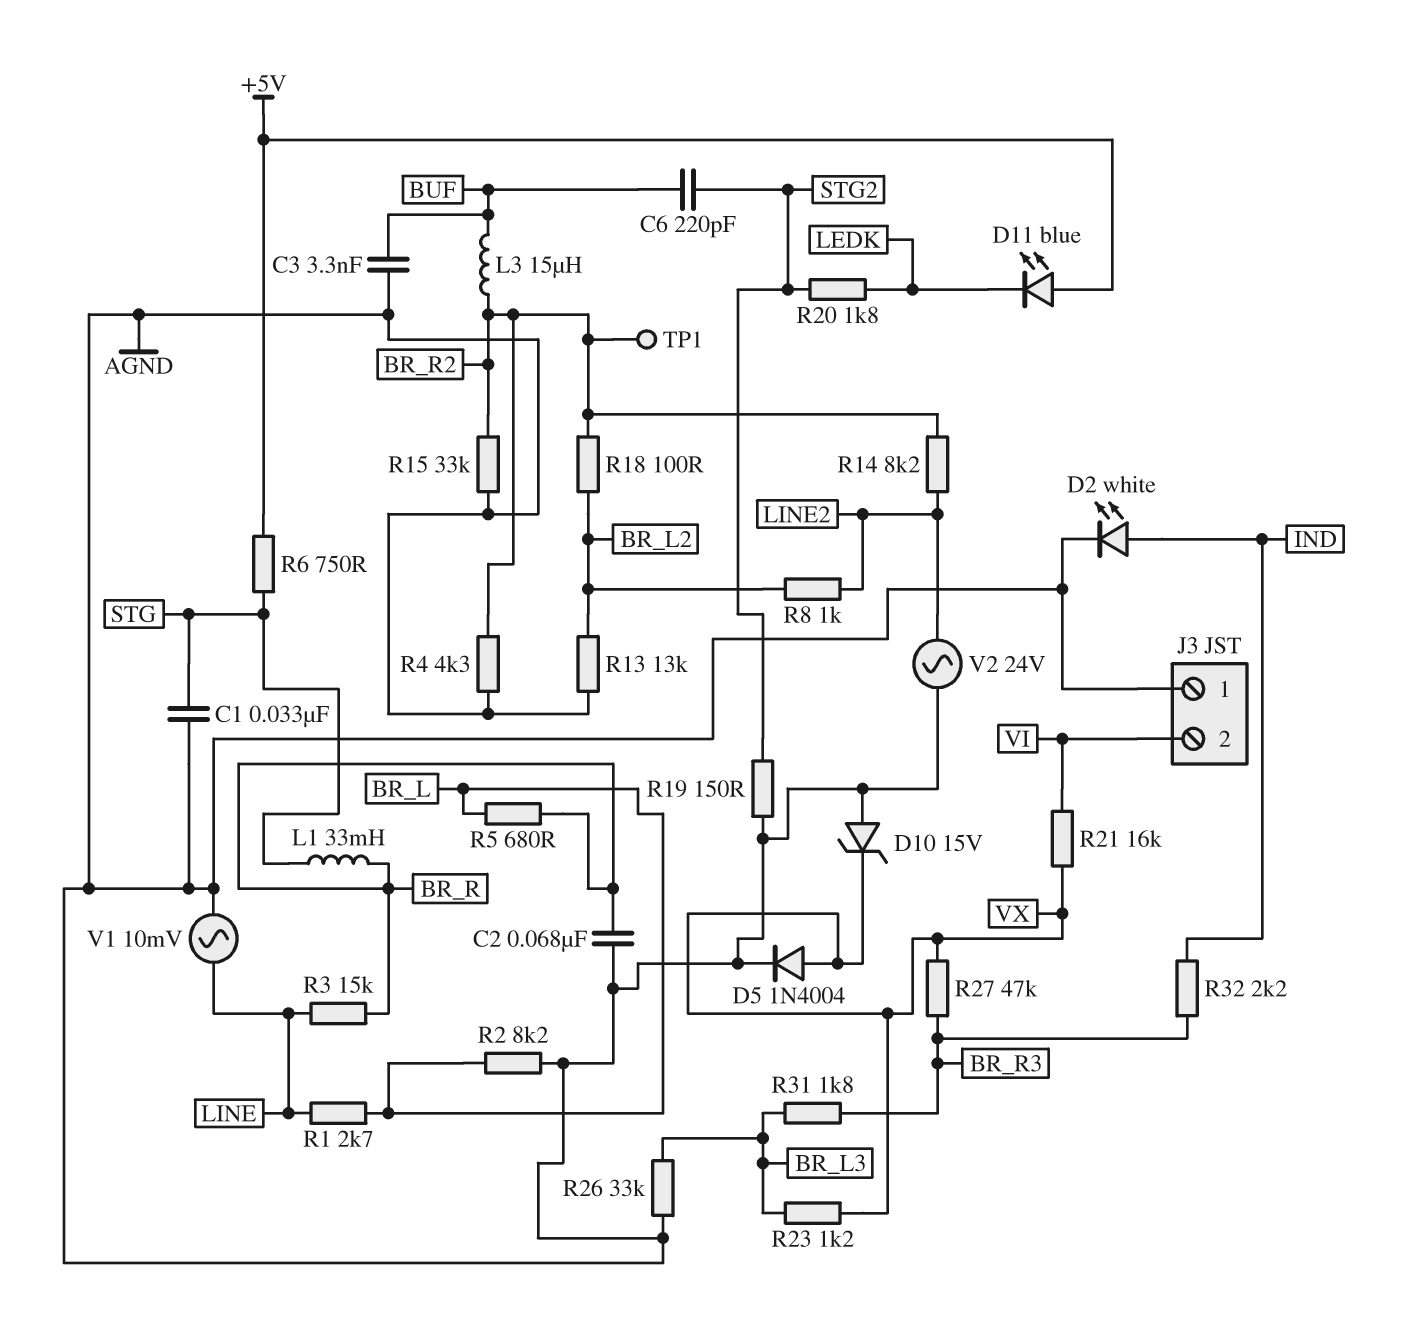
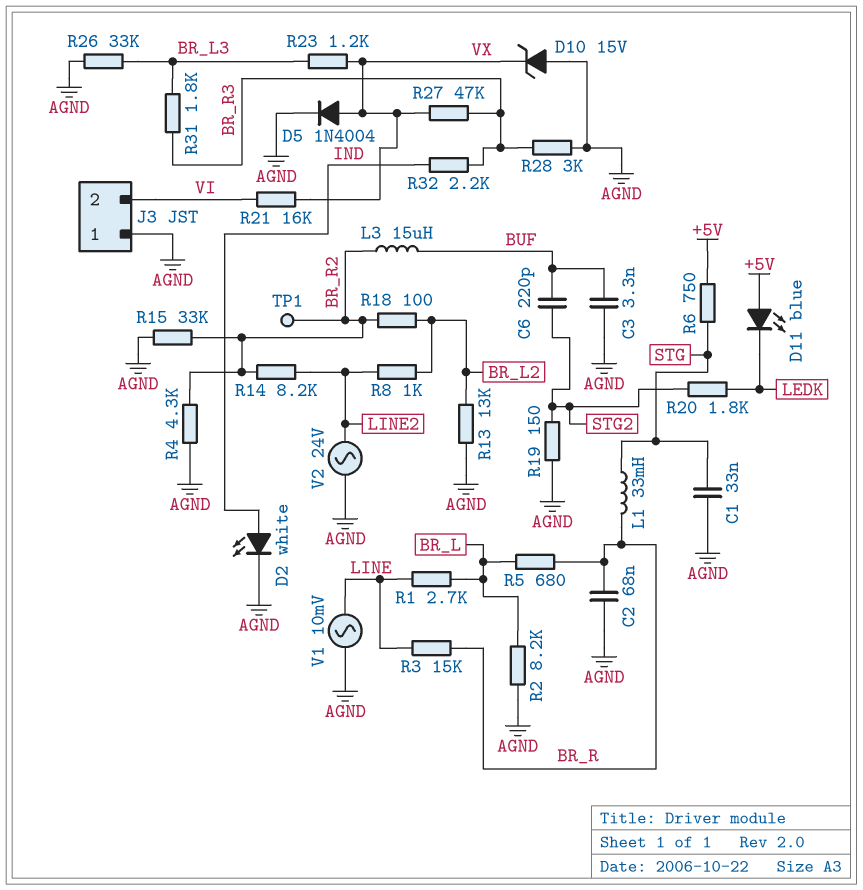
R28: none -> 3k (AGND, BR_R3)

